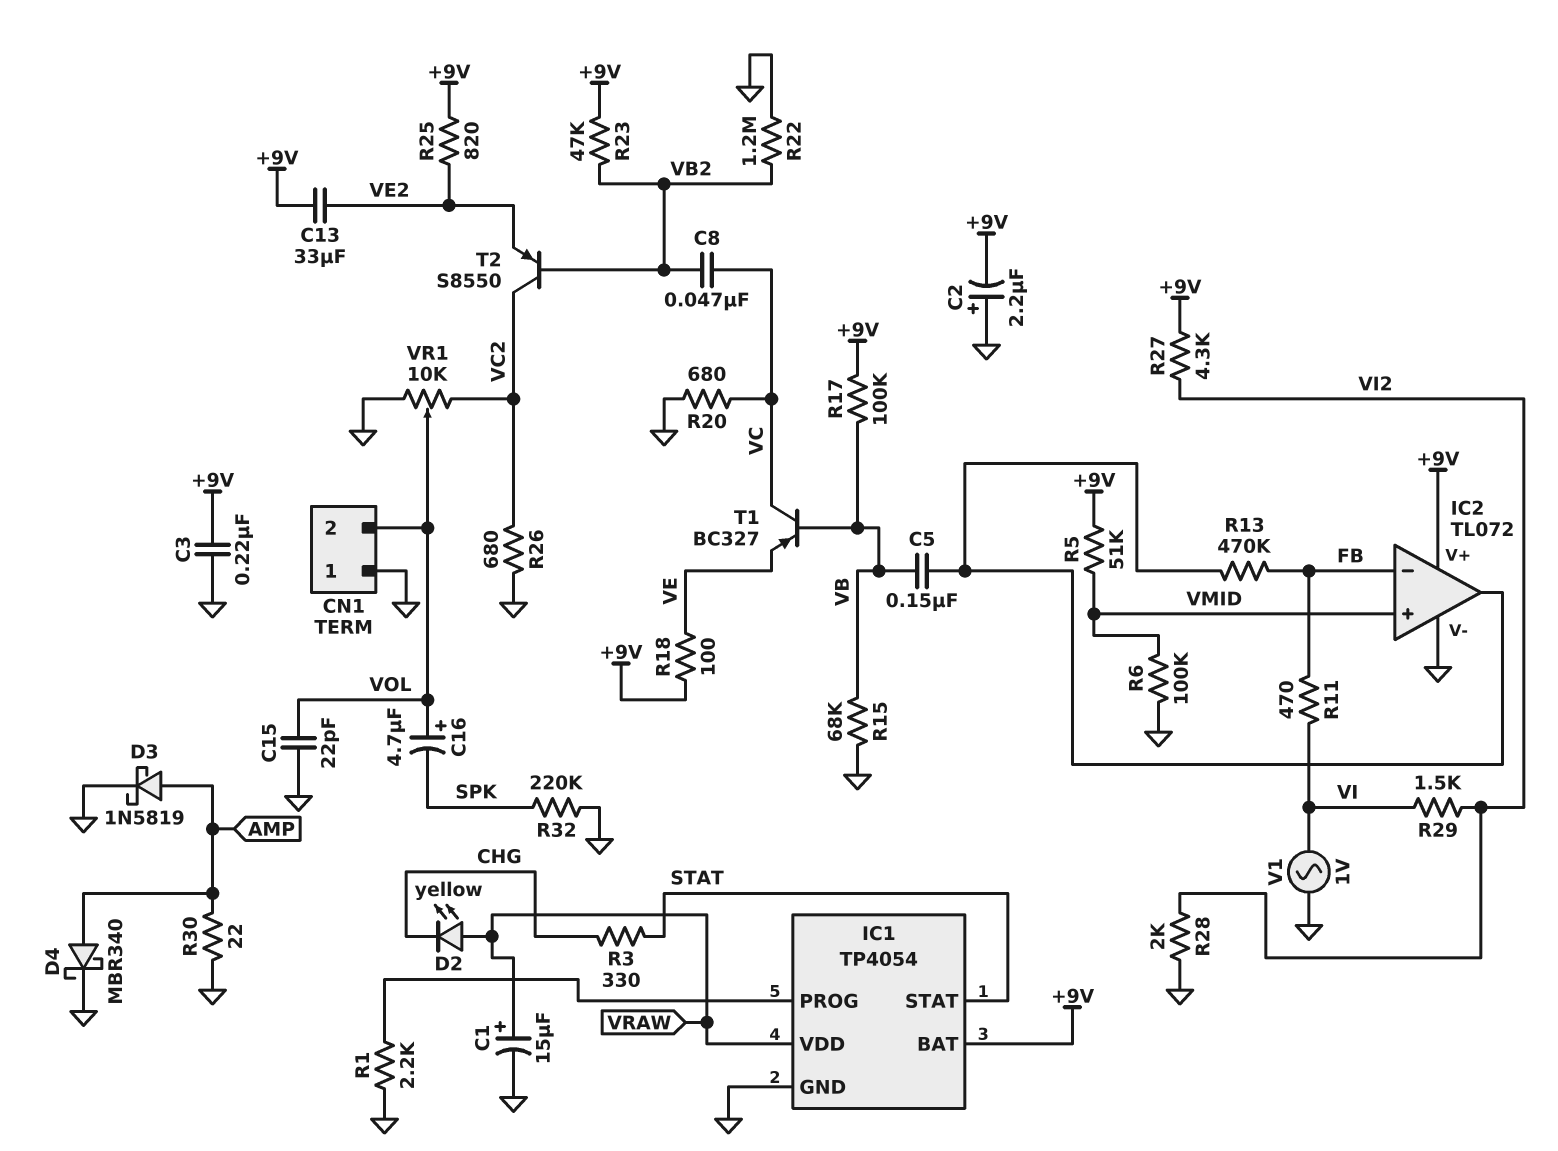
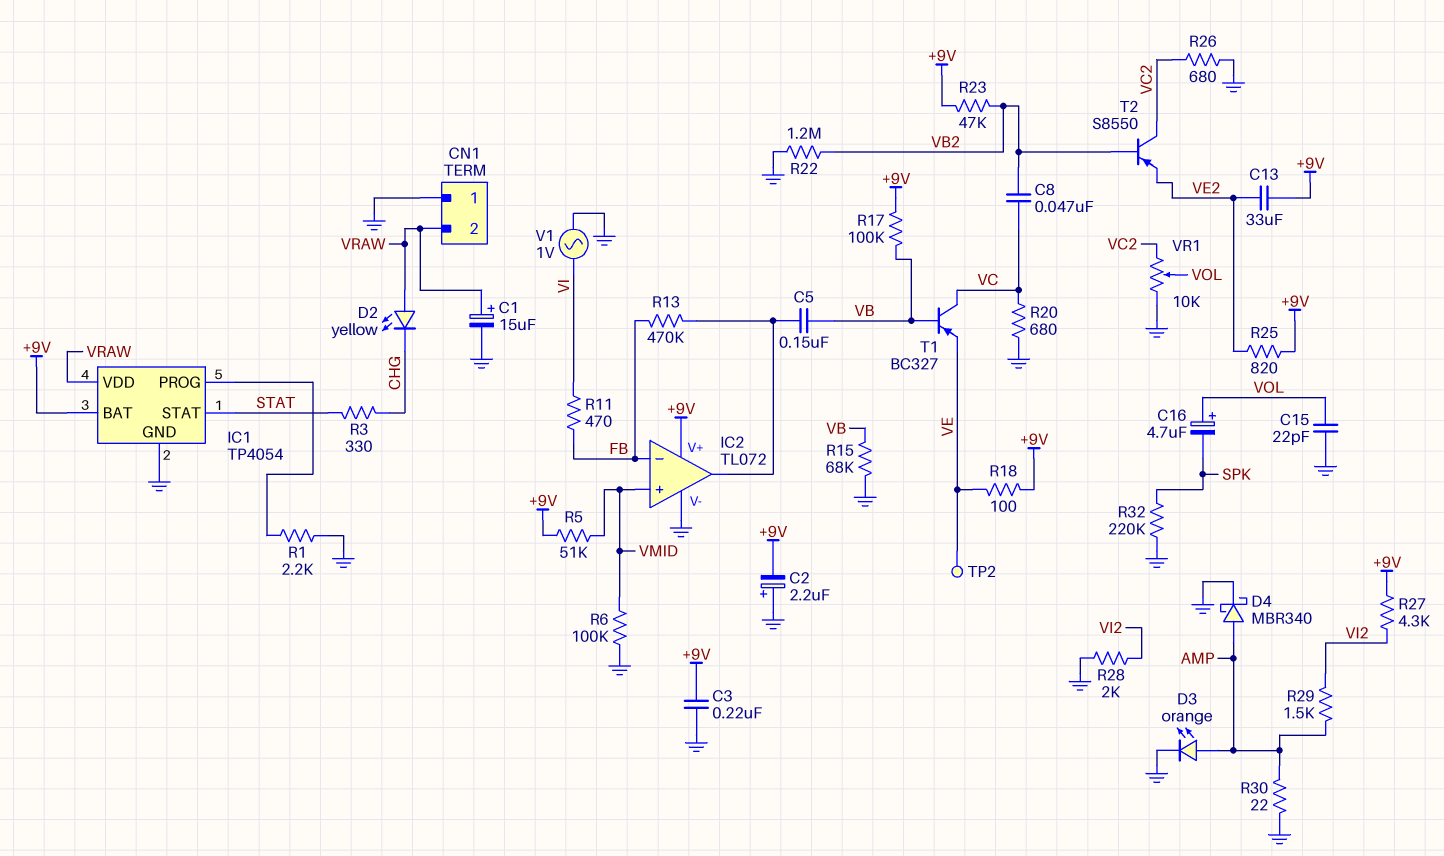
CN1 pin 2: VOL -> VRAW
D3: schottky 1N5819 (A AMP, K GND) -> LED orange (A AMP, K GND)
R29: 1.5k (VI, VI2) -> 1.5k (AMP, VI2)
TP2: none -> test point (VE)

